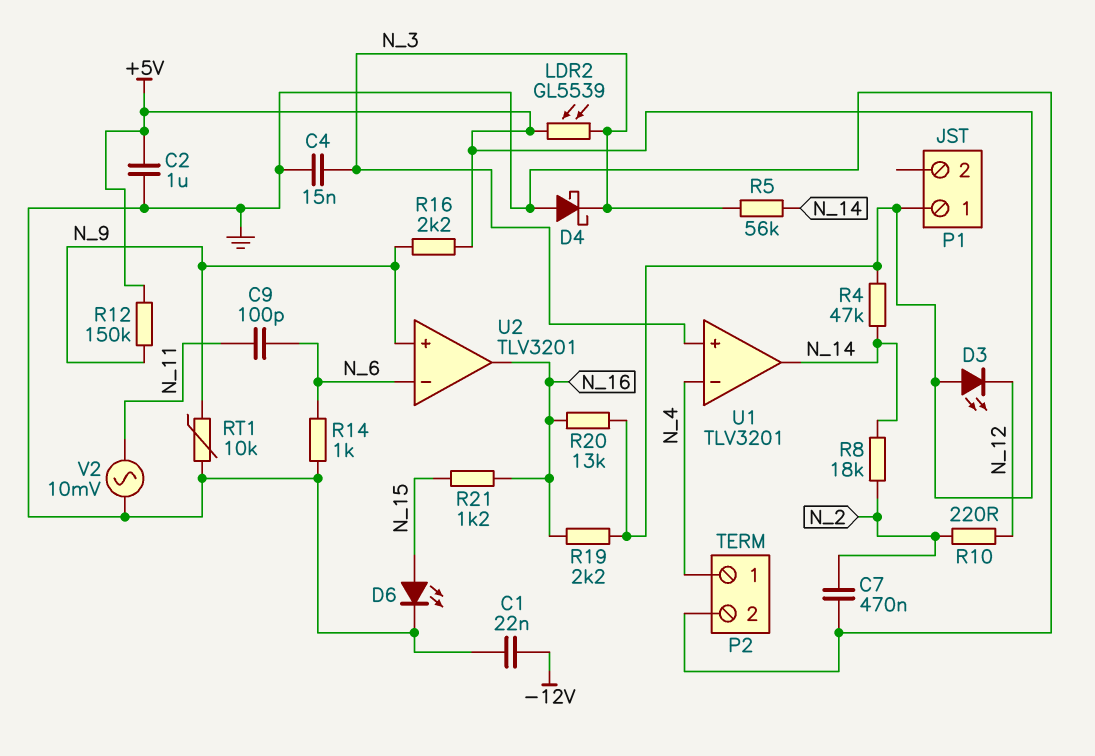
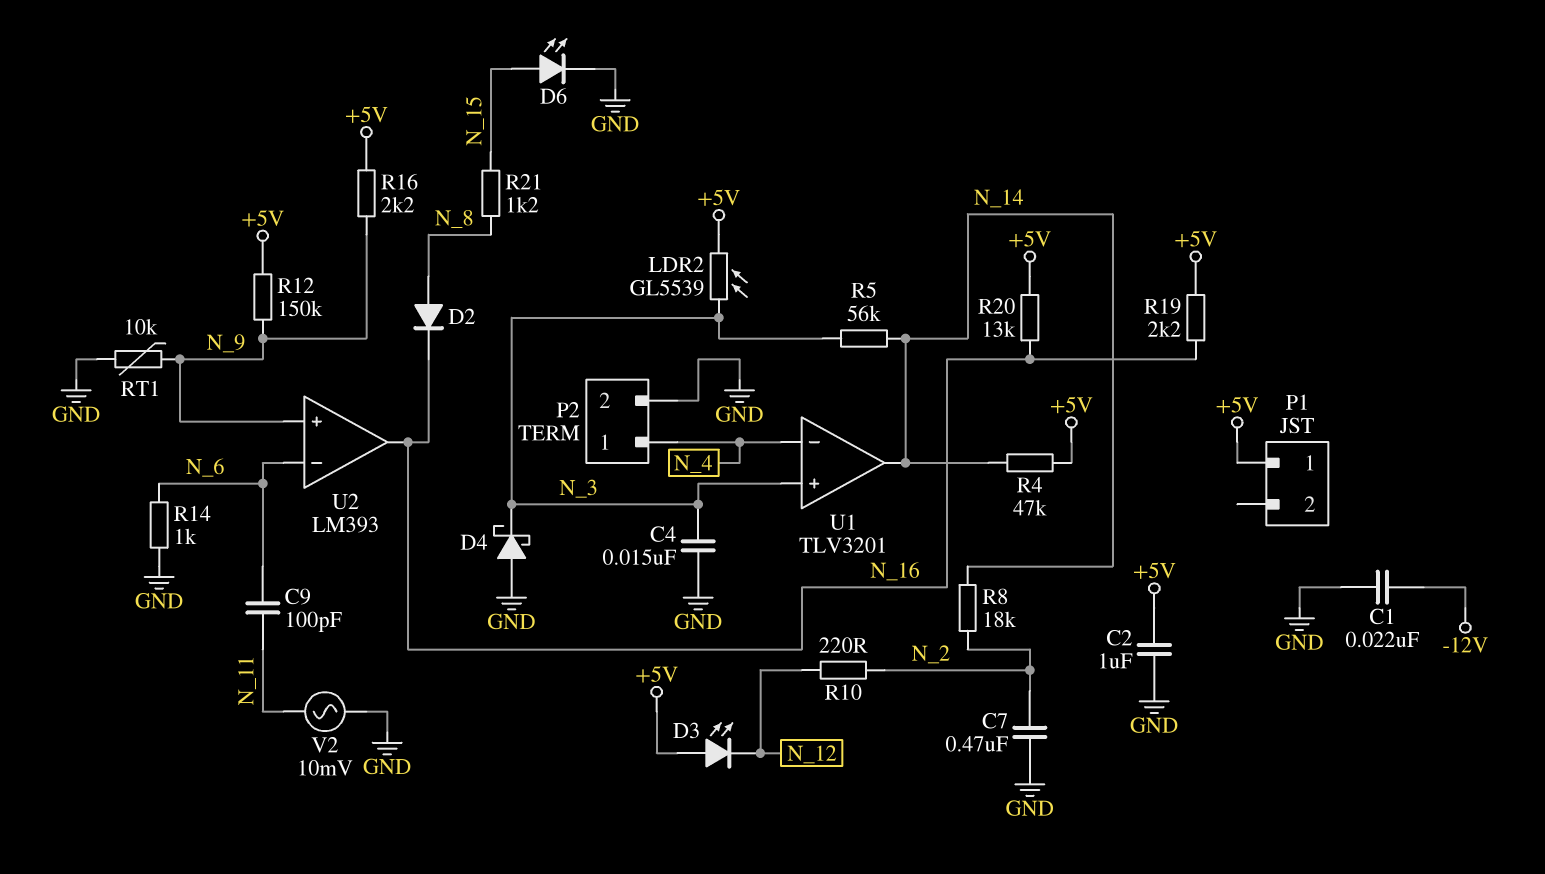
D2: none -> diode (A N_8, K N_16)
R21: 1.2k (N_15, N_16) -> 1.2k (N_8, N_15)
U2: TLV3201 -> LM393

